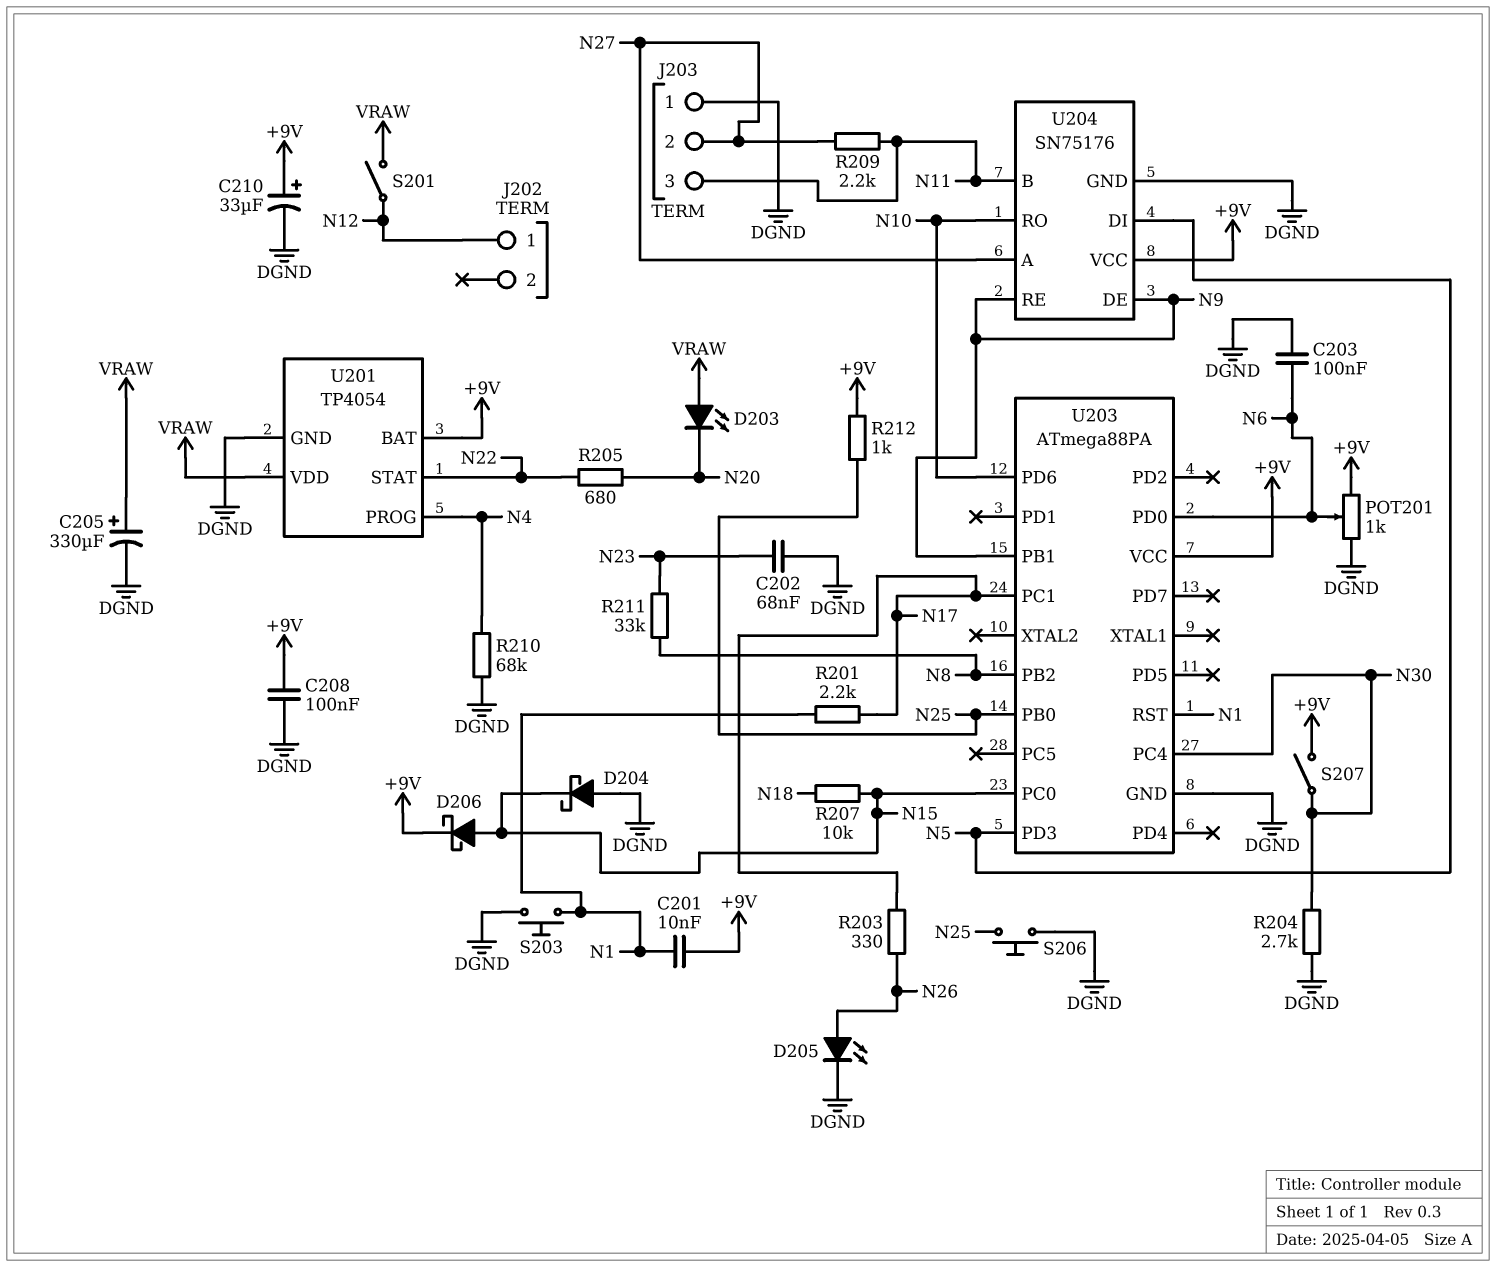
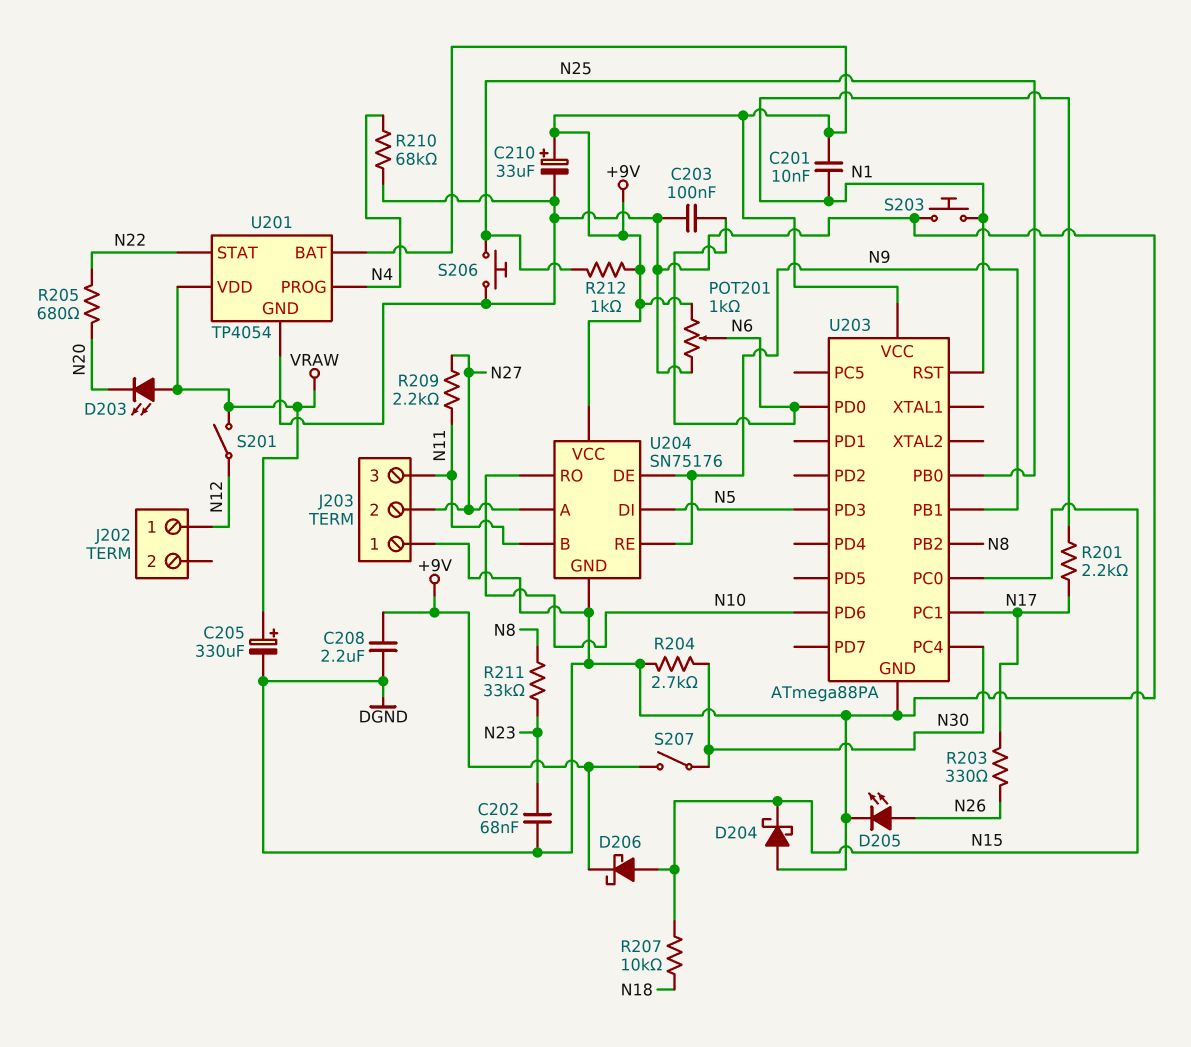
C208: 100nF (+9V, DGND) -> 2.2uF (+9V, DGND)

